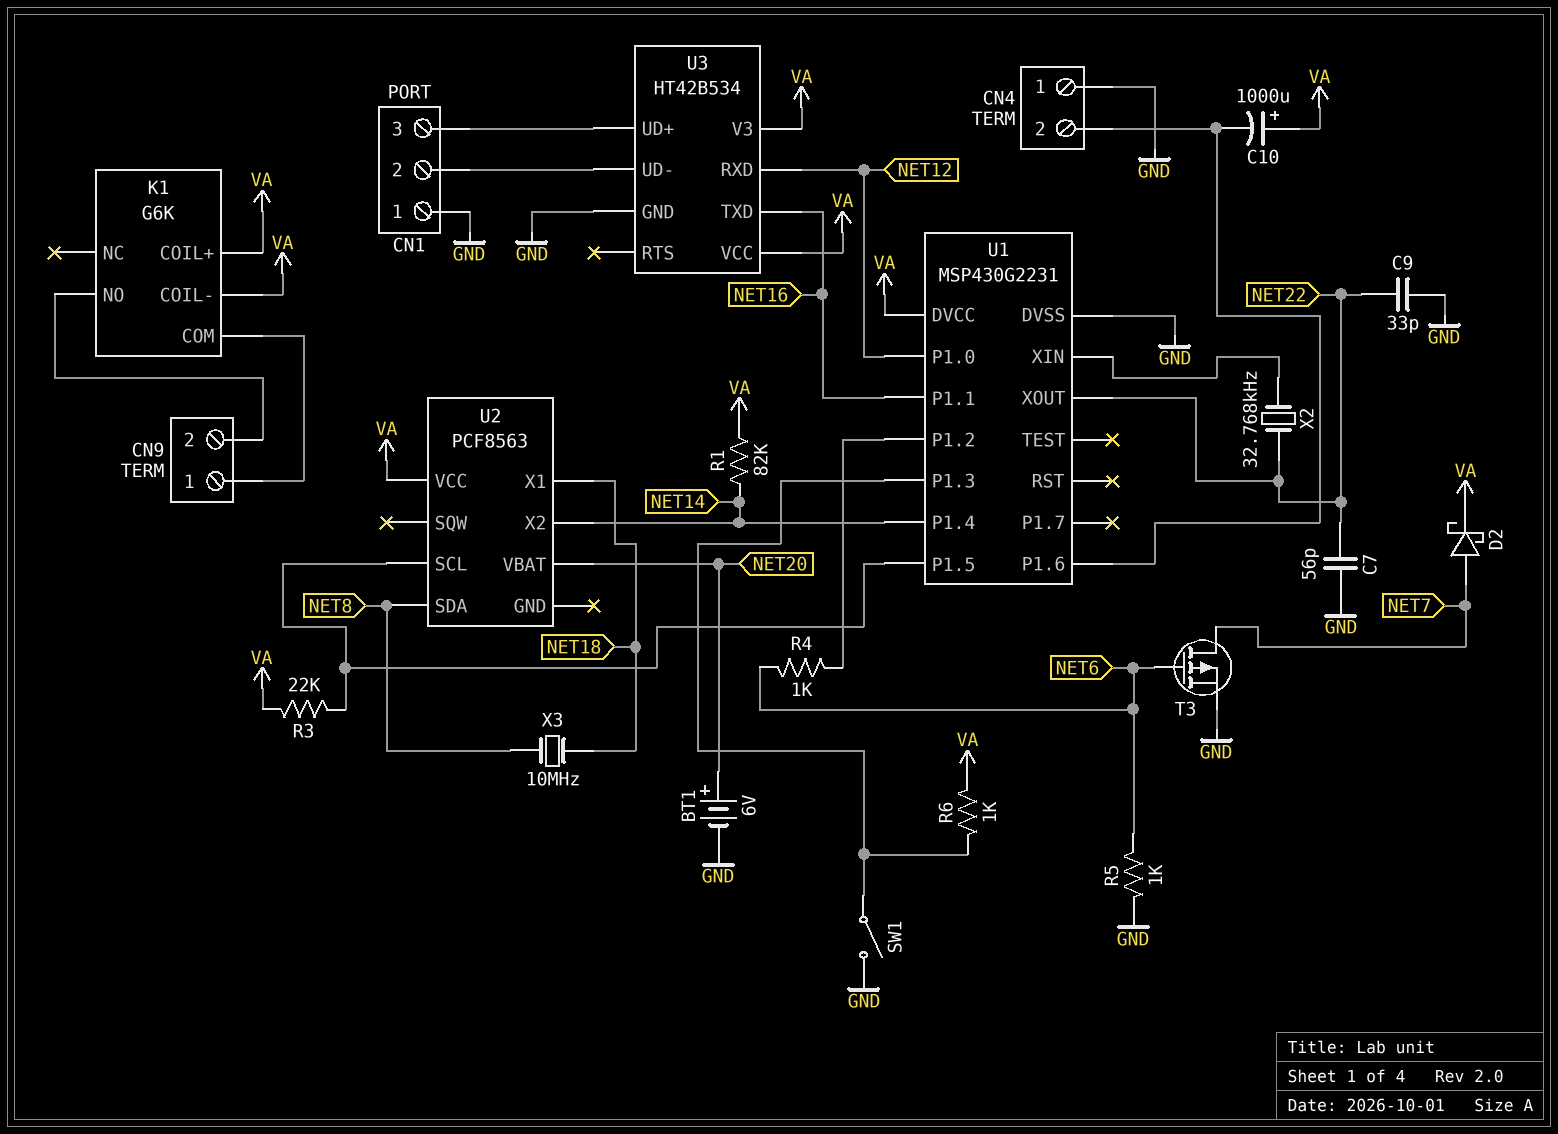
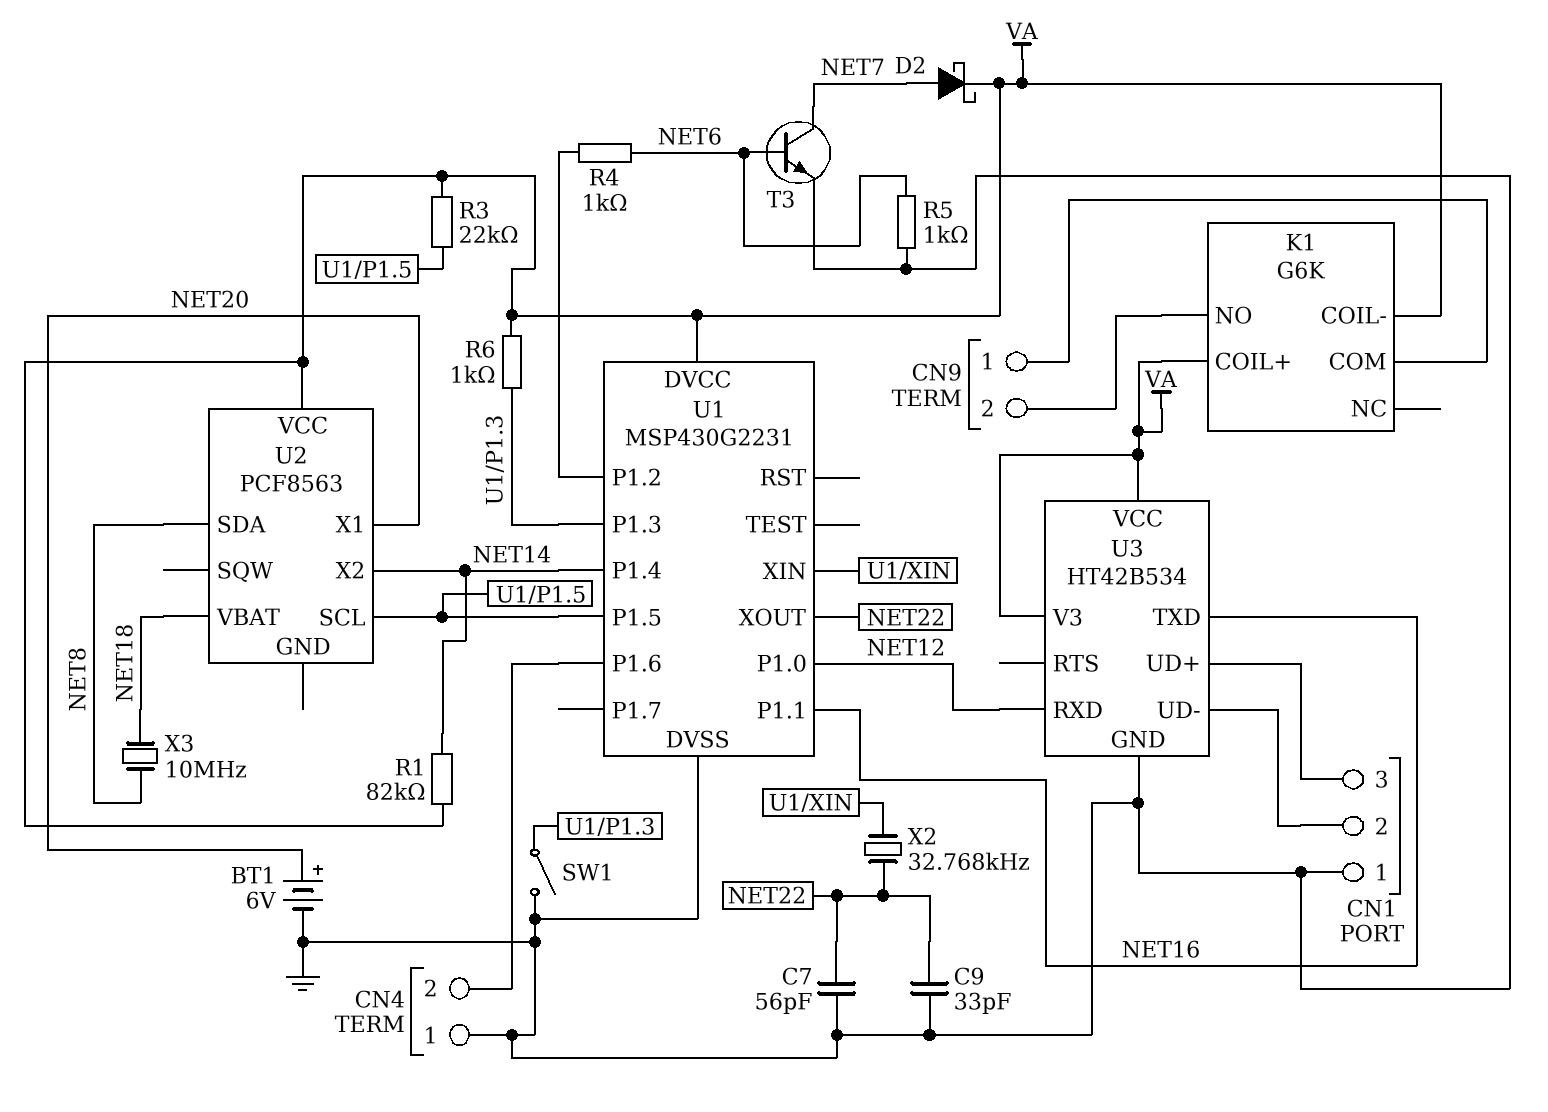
C10: 1000uF (plus VA, minus CN4/2) -> none
T3: PMOS (G NET6, D NET7, S GND) -> NPN (B NET6, C NET7, E GND)
U2 pin VBAT: NET20 -> NET18
U2 pin X1: NET18 -> NET20

